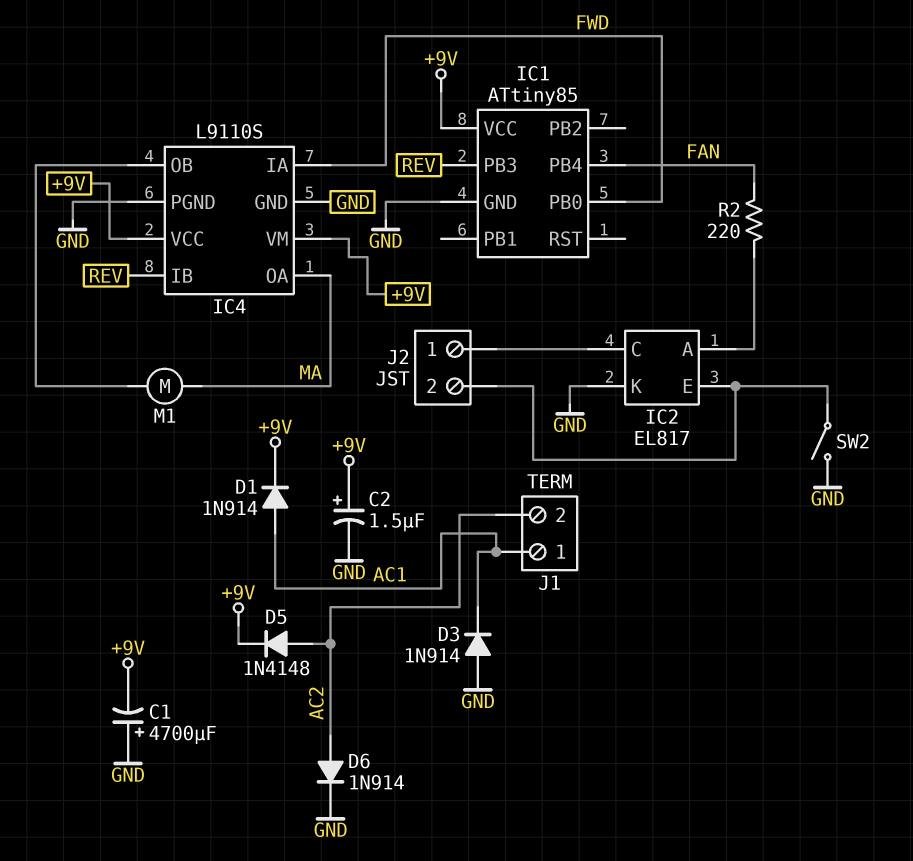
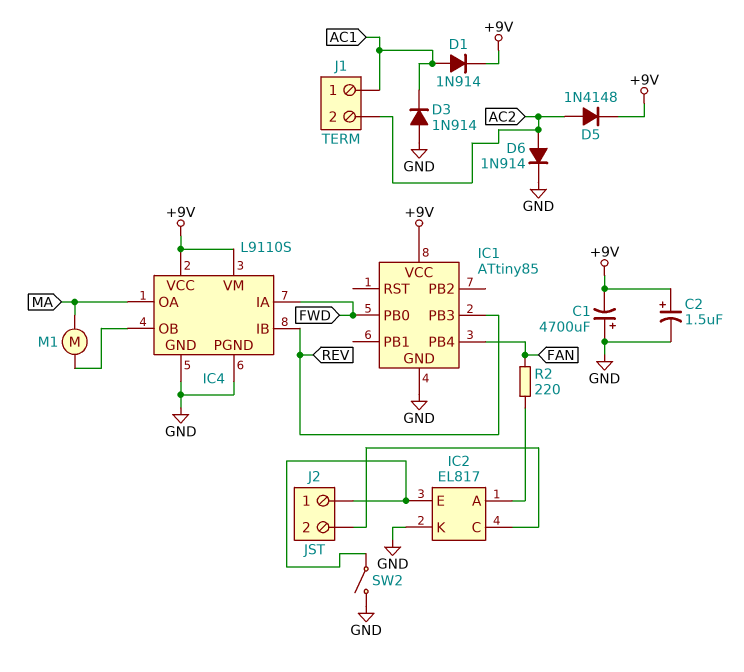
J2 pin 1: IC2/C -> IC2/E
J2 pin 2: IC2/E -> IC2/C

